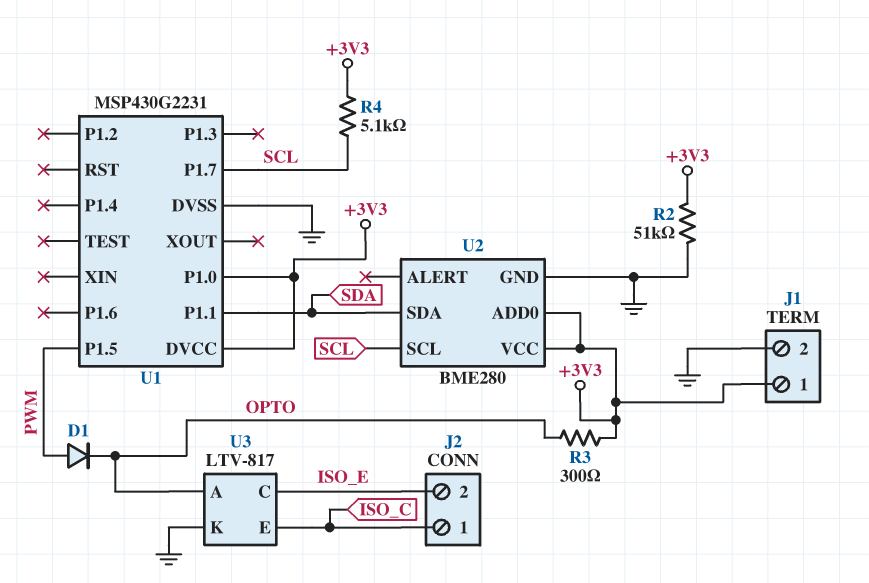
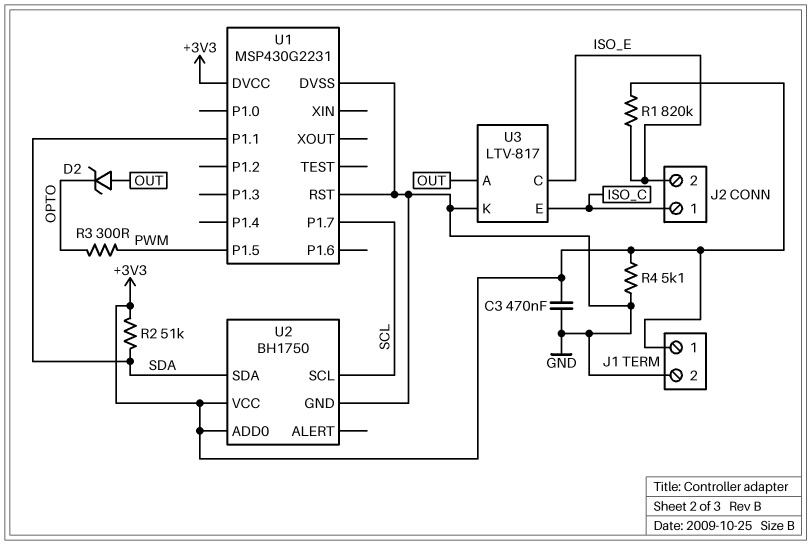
C3: none -> 470nF (+3V3, GND)
D1: diode (A PWM, K OPTO) -> none
D2: none -> zener (A OUT, K OPTO)
R1: none -> 820k (+3V3, ISO_E)
R2: 51k (+3V3, GND) -> 51k (+3V3, SDA)
R3: 300 (+3V3, OPTO) -> 300 (OPTO, PWM)
R4: 5.1k (+3V3, SCL) -> 5.1k (+3V3, GND)
U1 pin P1.0: +3V3 -> none
U1 pin RST: none -> GND
U2: BME280 -> BH1750
U3 pin A: OPTO -> OUT

